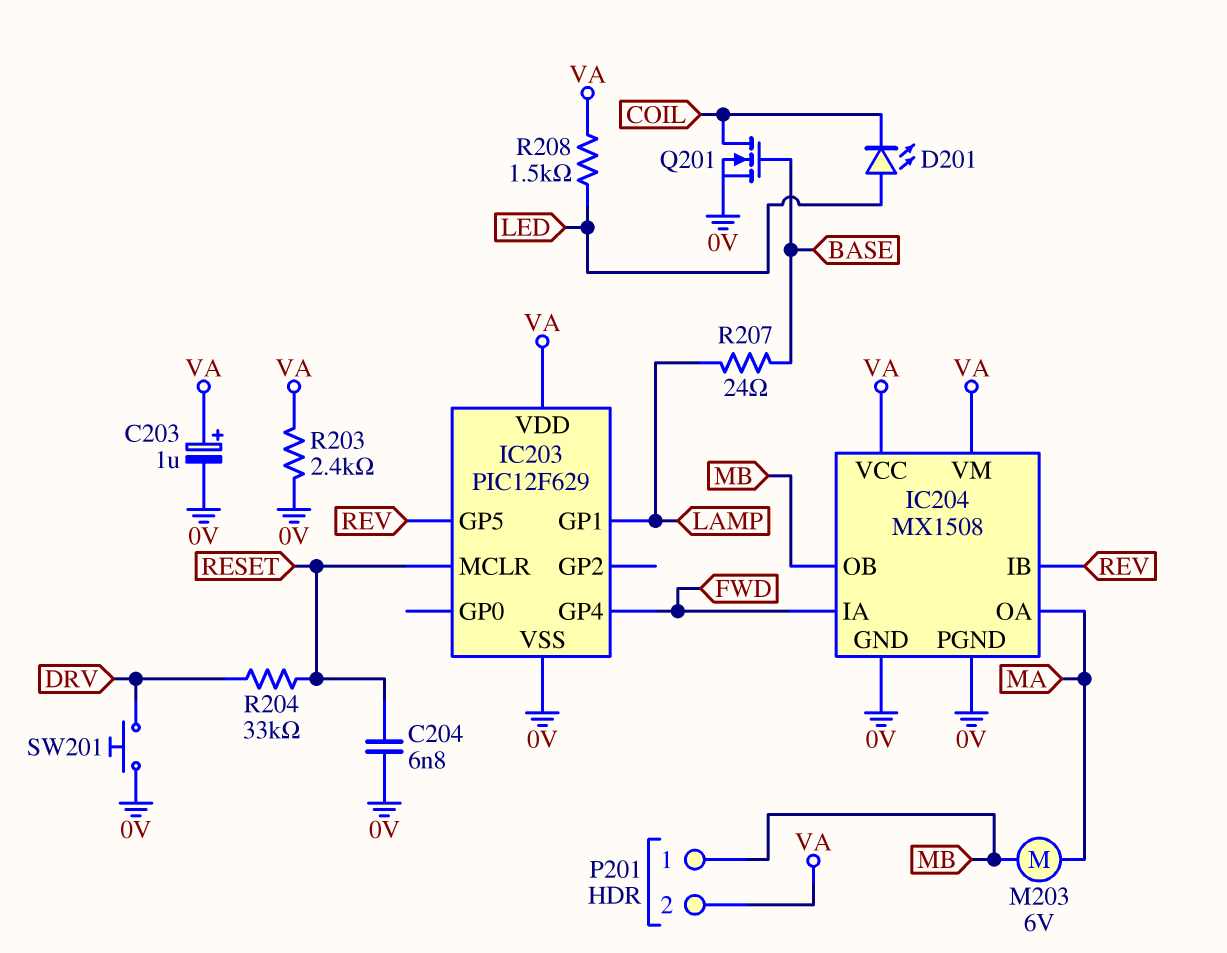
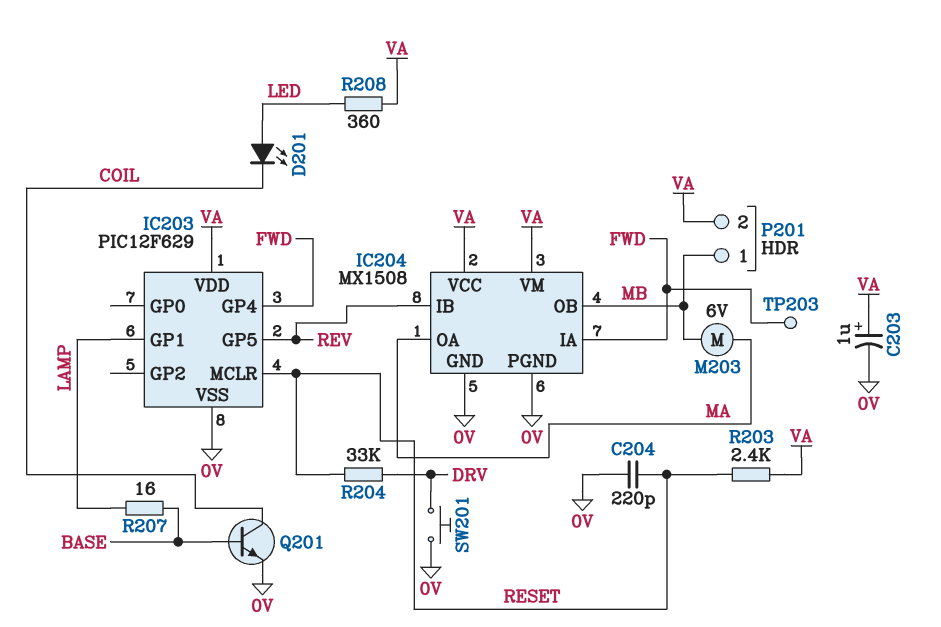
C204: 6.8nF (0V, RESET) -> 220pF (0V, RESET)
Q201: NMOS (G BASE, D COIL, S 0V) -> NPN (B BASE, C COIL, E 0V)
R203: 2.4k (0V, VA) -> 2.4k (RESET, VA)
R207: 24 (BASE, LAMP) -> 16 (BASE, LAMP)
R208: 1.5k (LED, VA) -> 360 (LED, VA)
TP203: none -> test point (FWD)

